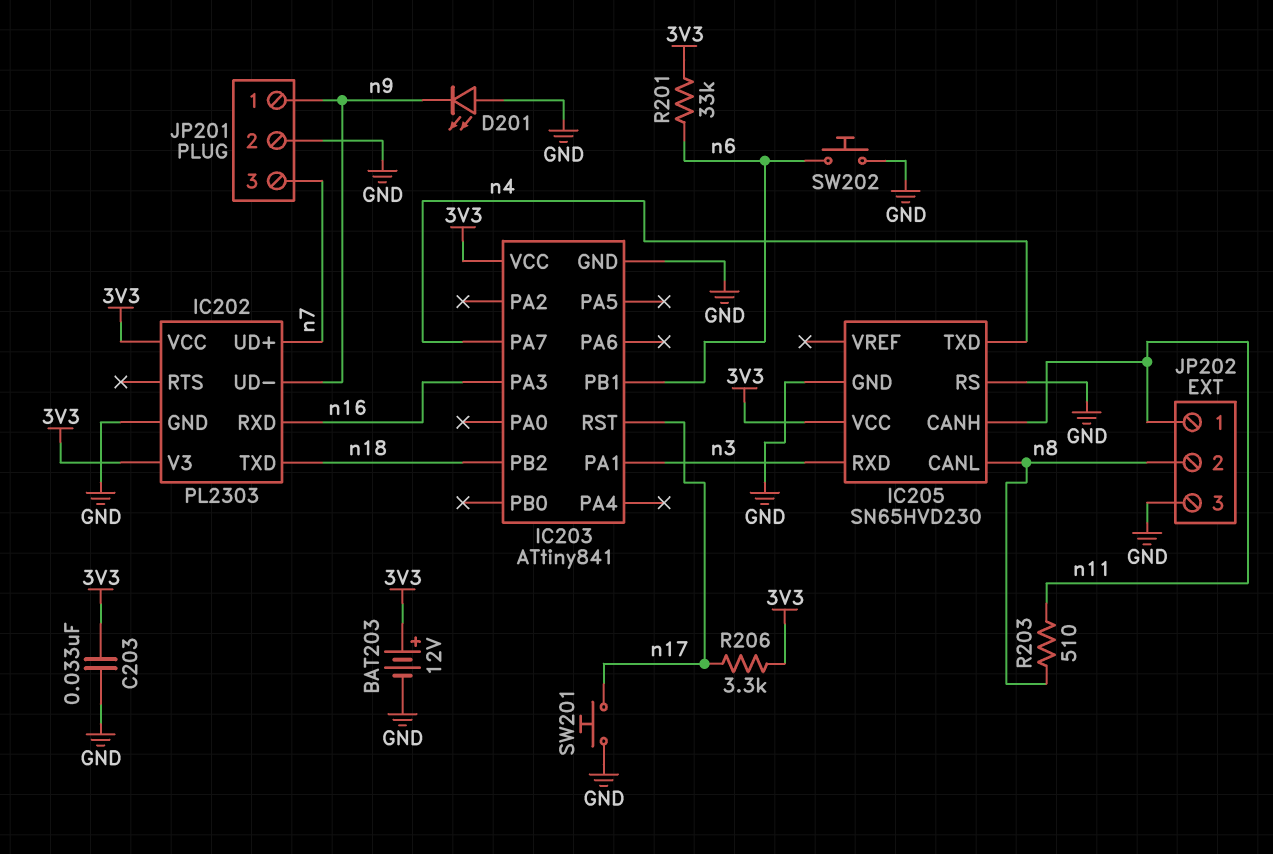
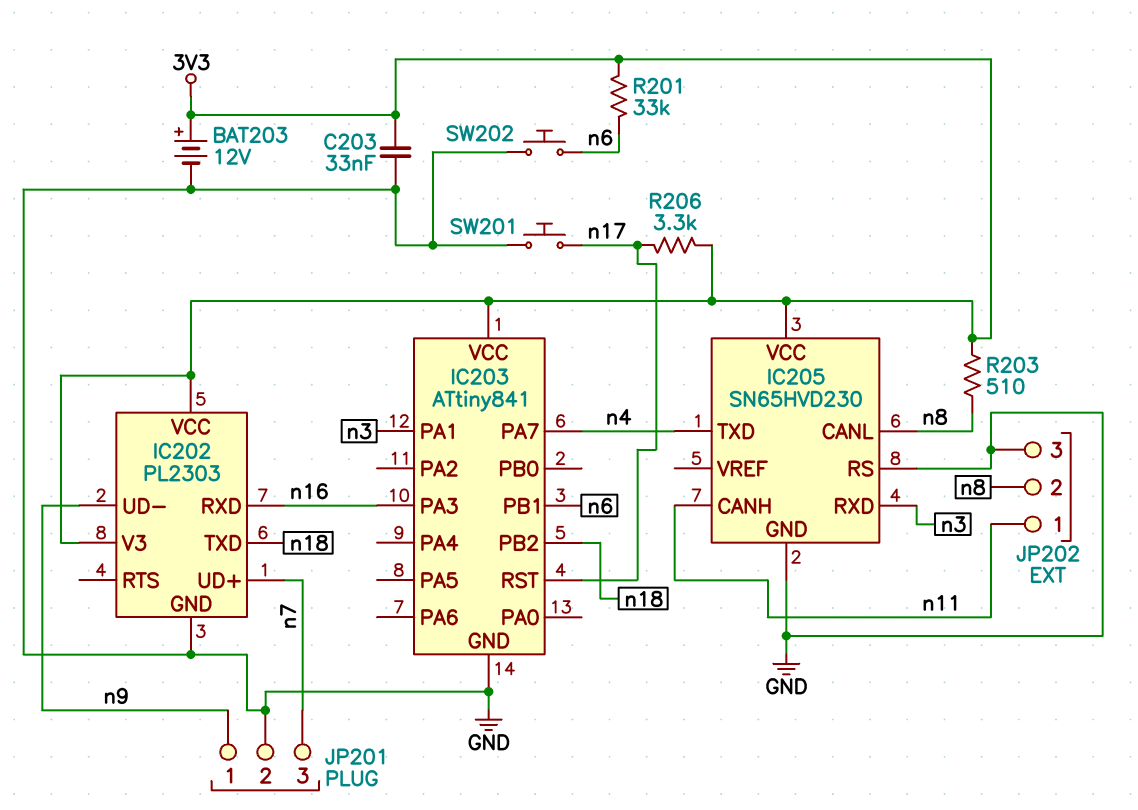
D201: LED (A GND, K n9) -> none
R203: 510 (n8, n11) -> 510 (3V3, n8)

